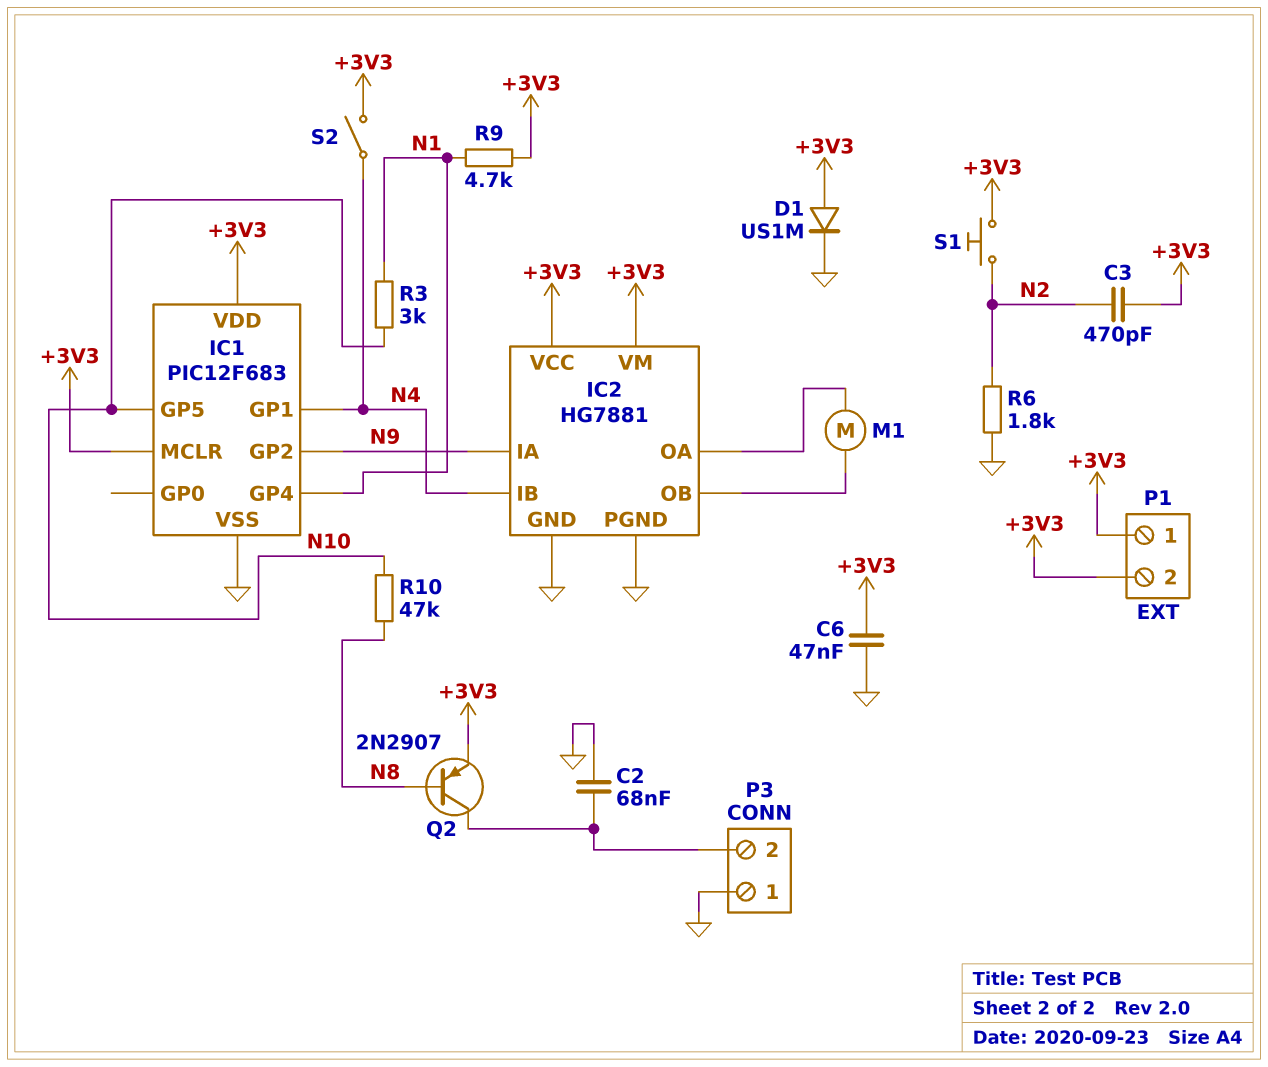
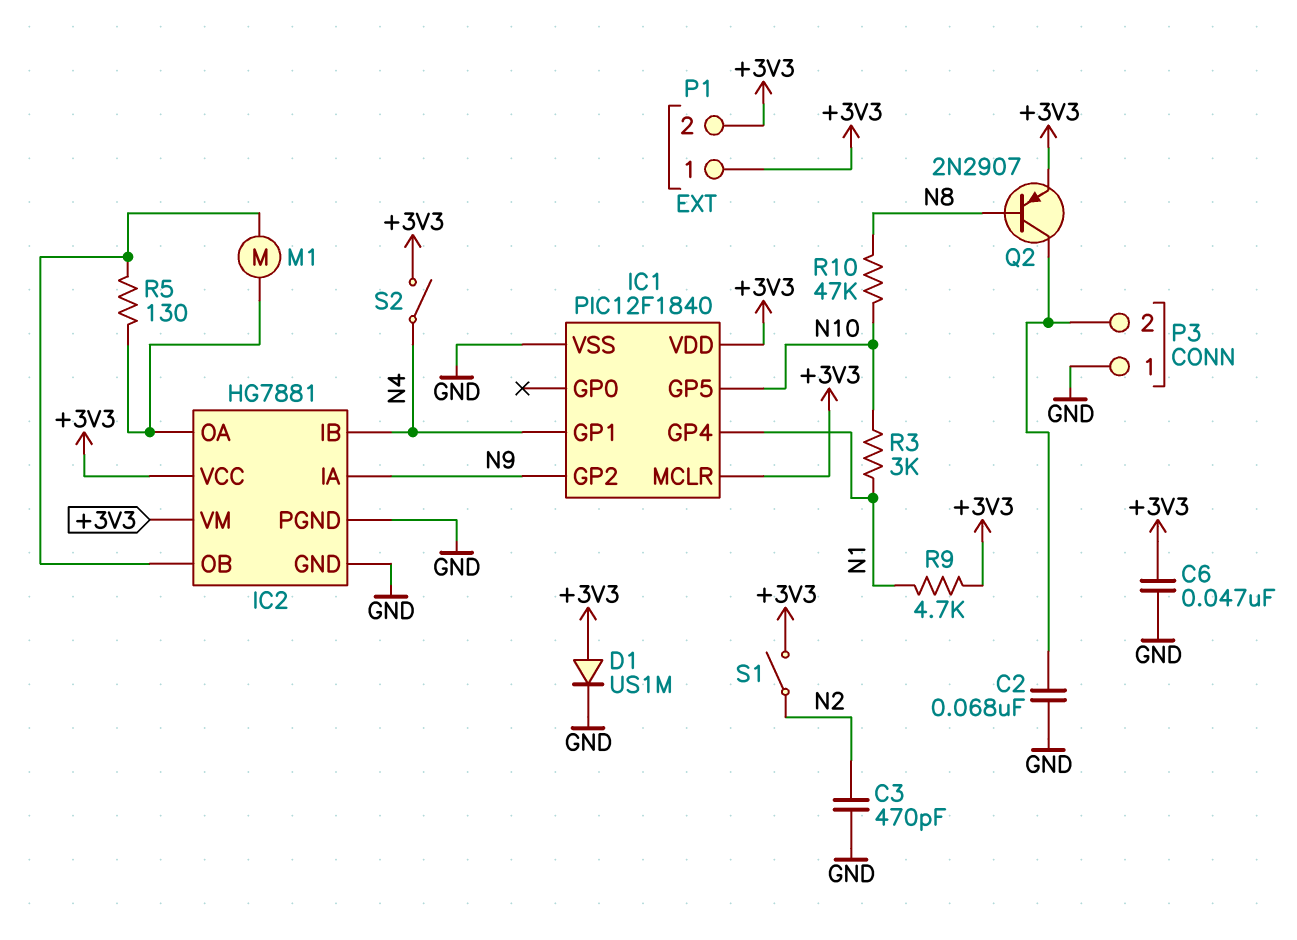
C3: 470pF (+3V3, N2) -> 470pF (GND, N2)
IC1: PIC12F683 -> PIC12F1840
R5: none -> 130 (IC2/OA, IC2/OB)
R6: 1.8k (GND, N2) -> none
S1: button (+3V3, N2) -> switch (+3V3, N2)

